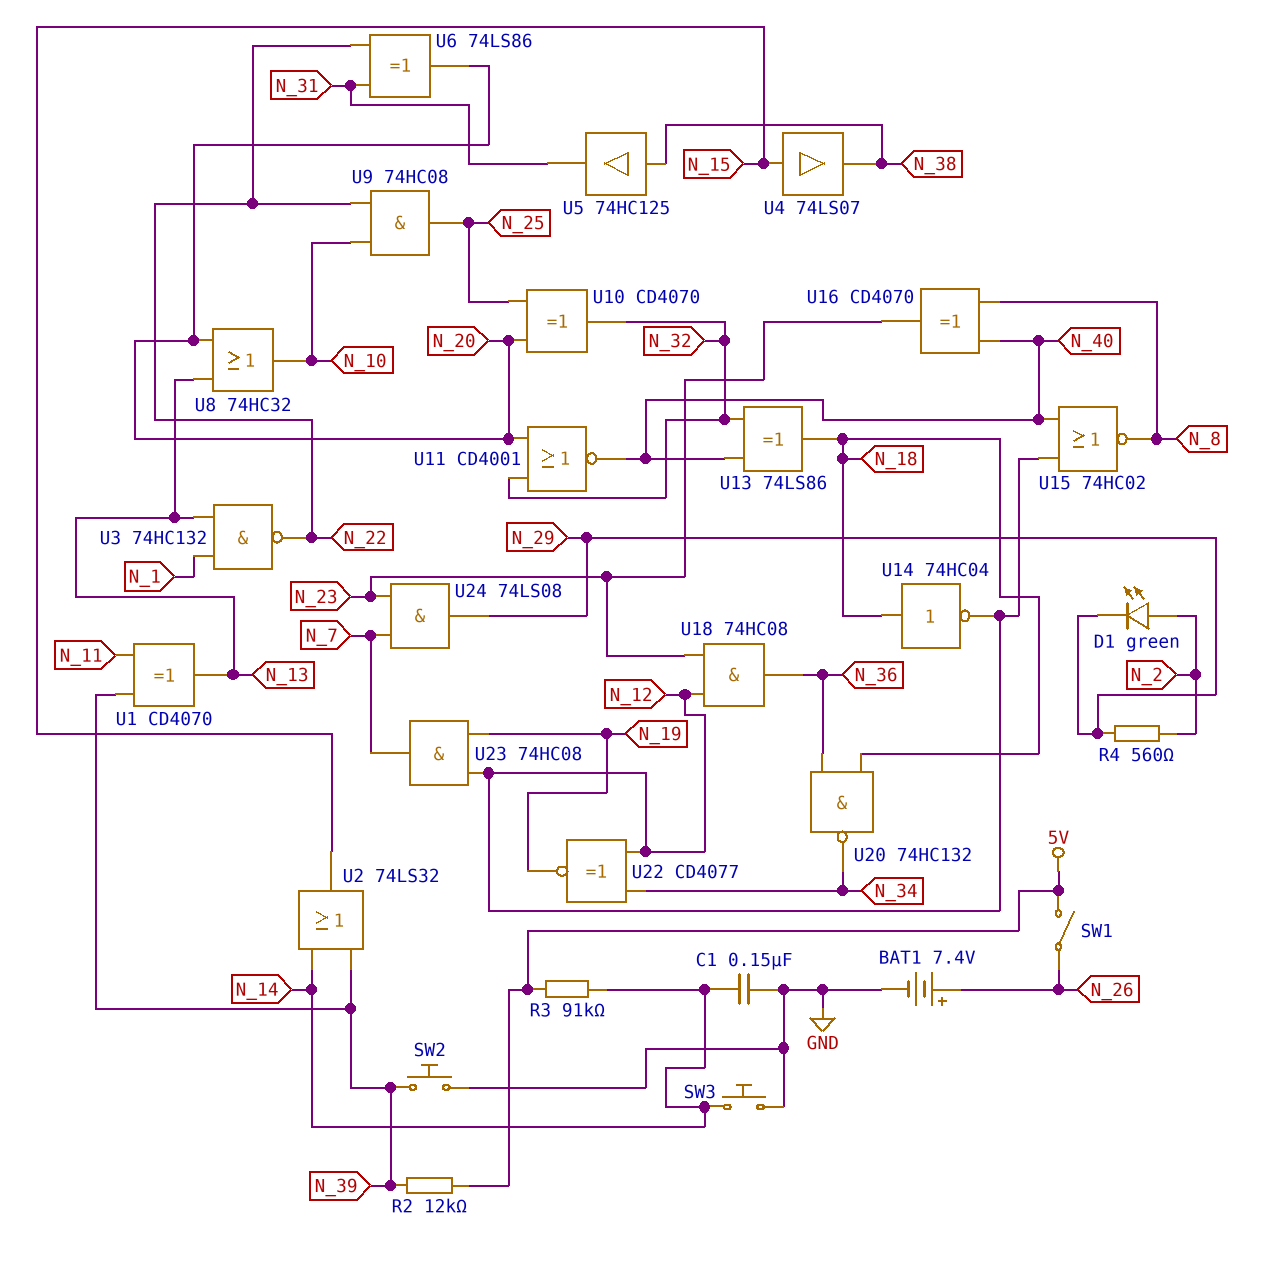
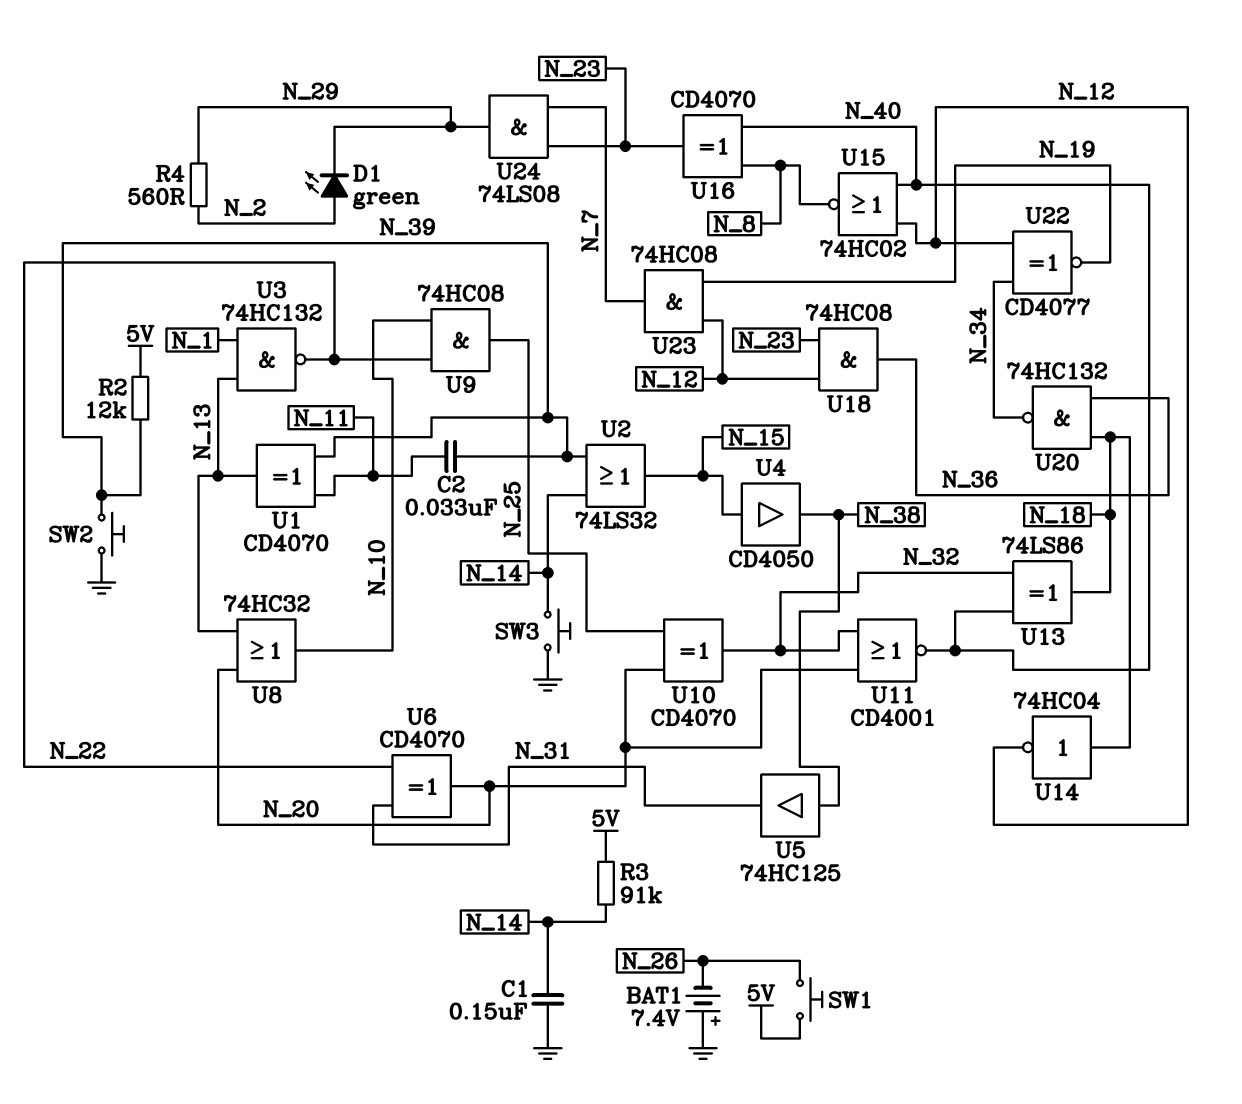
BAT1: 7.4V (plus N_26, minus GND) -> 7.4V (plus GND, minus N_26)
C2: none -> 33nF (N_11, N_39)
SW1: switch (5V, N_26) -> button (5V, N_26)
U4: buffer 74LS07 (in N_15, out N_38) -> buffer CD4050 (in N_15, out N_38)
U6: XOR 74LS86 (in N_22, in N_31, out N_20) -> XOR CD4070 (in N_22, in N_31, out N_20)

